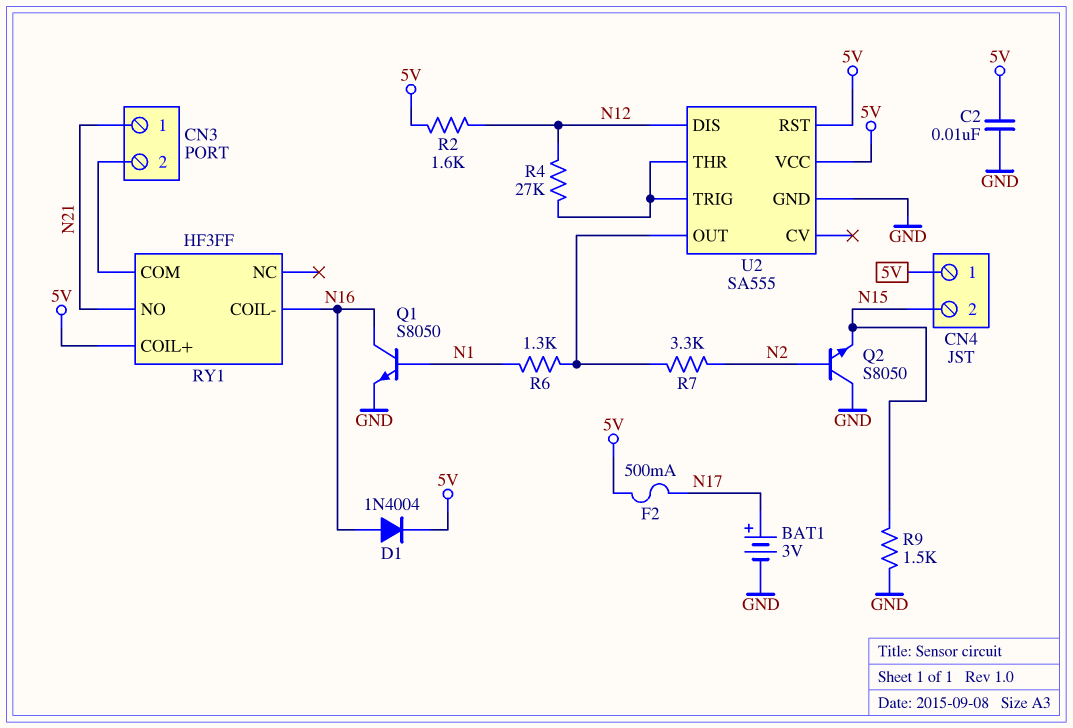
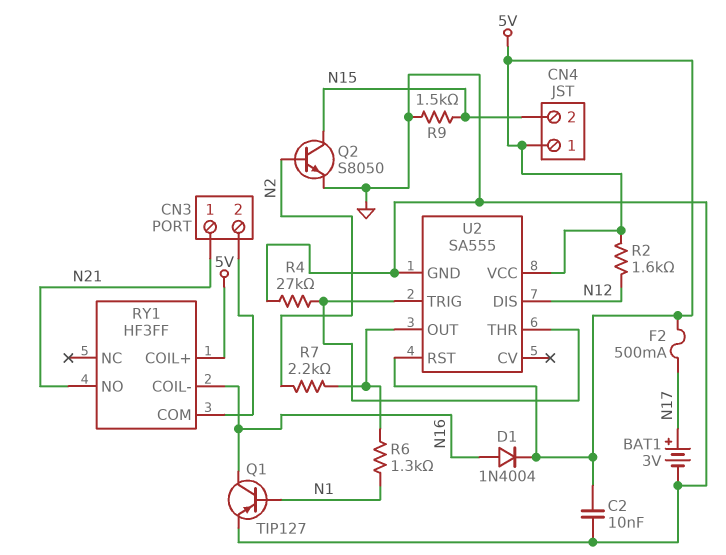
Q1: NPN S8050 (B N1, C N16, E GND) -> PNP TIP127 (B N1, C N16, E GND)
Q2: NPN S8050 (B N2, C GND, E N15) -> NPN S8050 (B N2, C N15, E GND)
R4: 27k (N12, U2/THR) -> 27k (GND, U2/THR)
R7: 3.3k (N2, U2/OUT) -> 2.2k (N2, U2/OUT)

